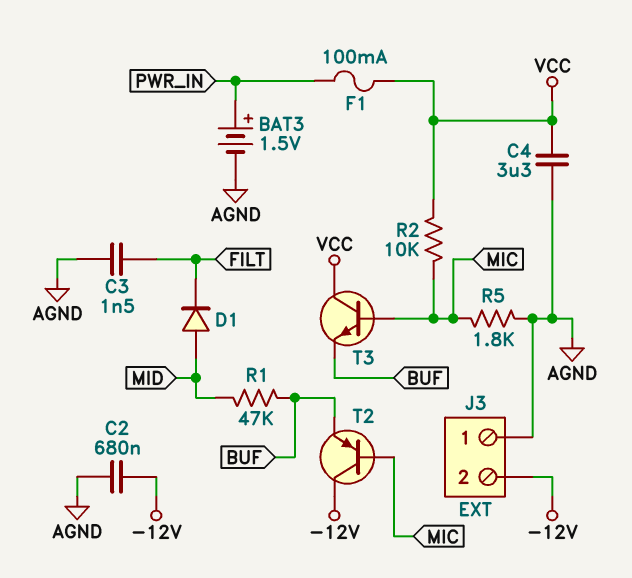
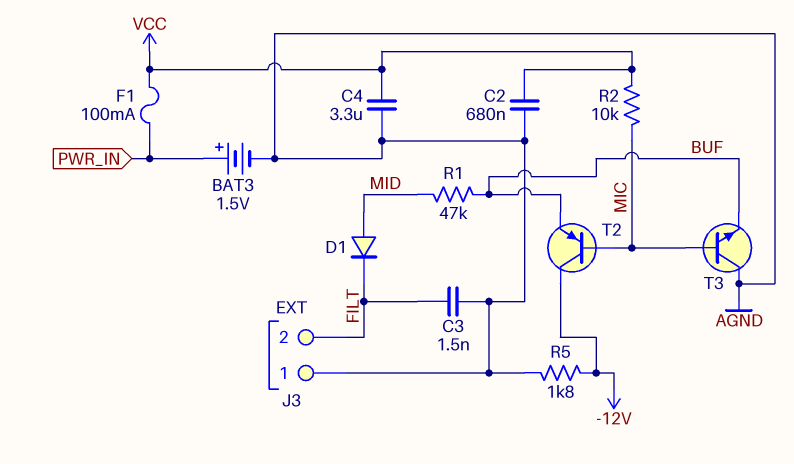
C2: 680nF (-12V, AGND) -> 680nF (AGND, VCC)
J3 pin 2: -12V -> FILT
R5: 1.8k (AGND, MIC) -> 1.8k (-12V, AGND)
T3: NPN (B MIC, C VCC, E BUF) -> NPN (B MIC, C AGND, E BUF)

